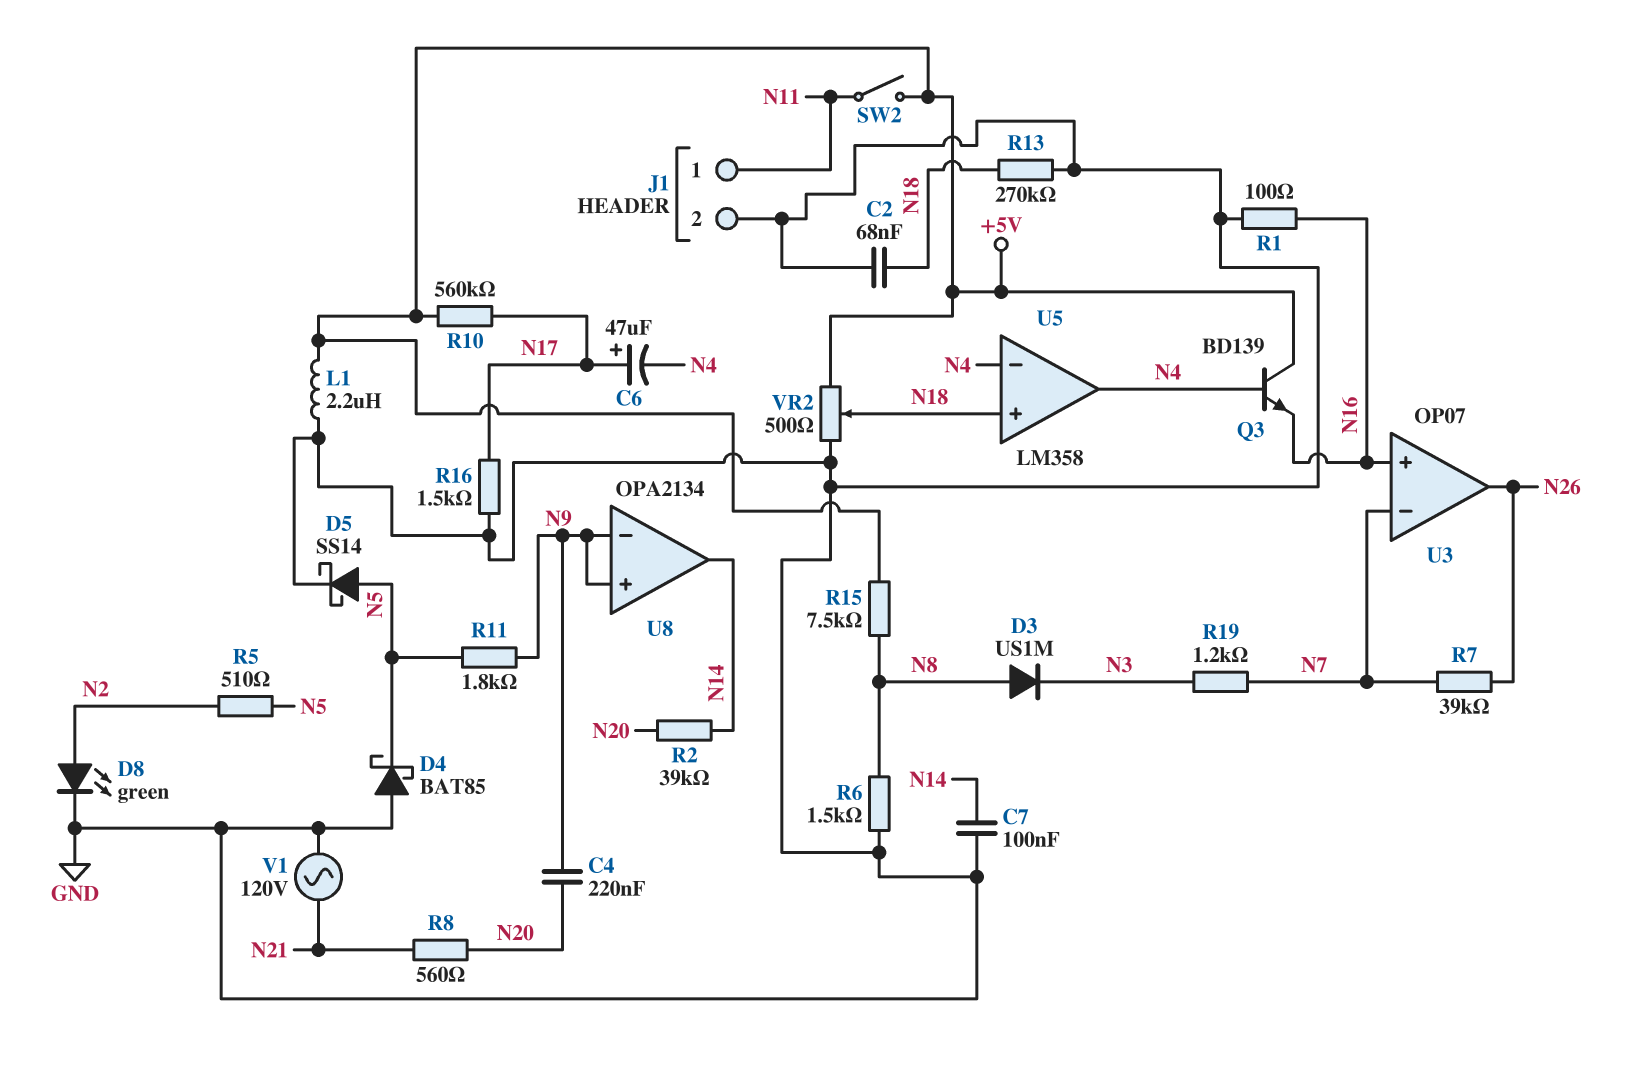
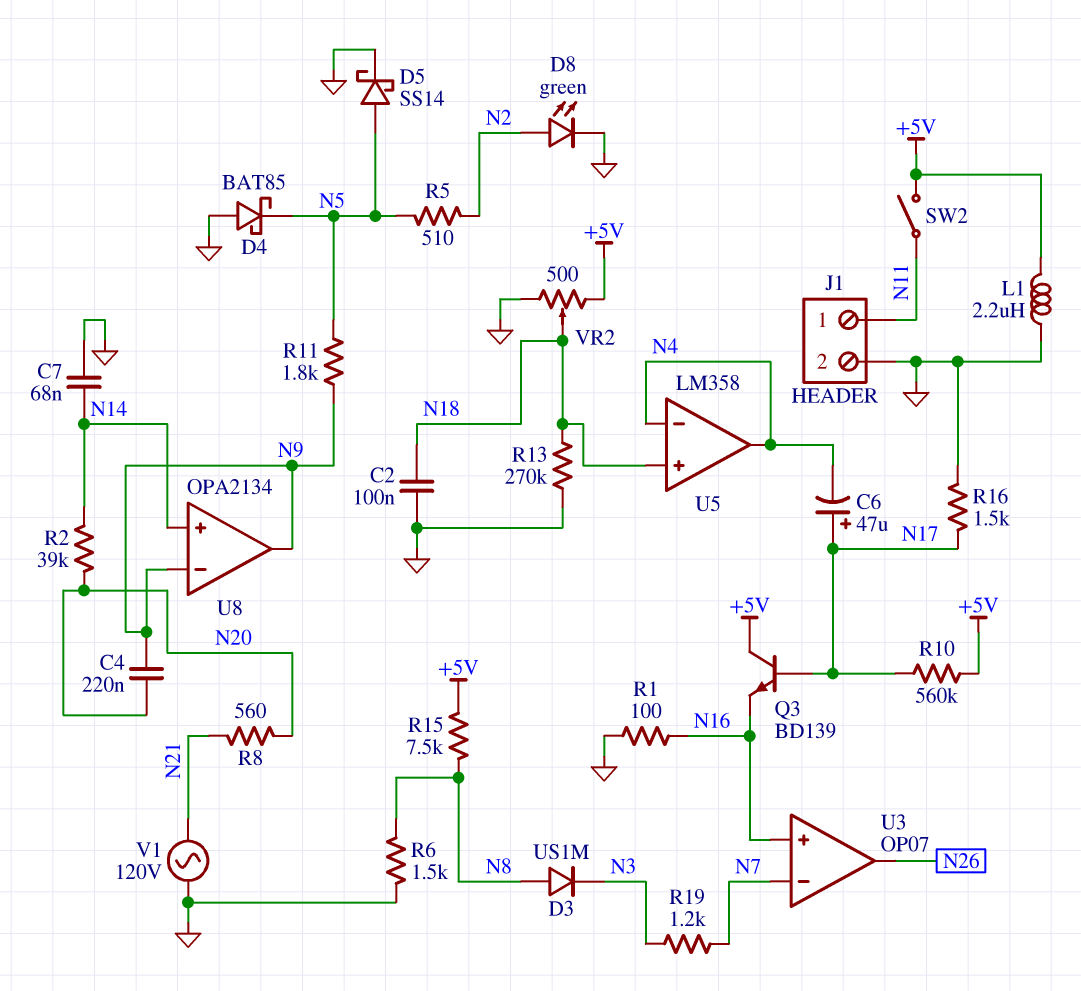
C2: 68nF (GND, N18) -> 100nF (GND, N18)
C7: 100nF (GND, N14) -> 68nF (GND, N14)
Q3: NPN BD139 (B N4, C +5V, E N16) -> NPN BD139 (B N17, C +5V, E N16)
R7: 39k (N7, N26) -> none
U8 pin in+: N9 -> N14
U8 pin out: N14 -> N9

